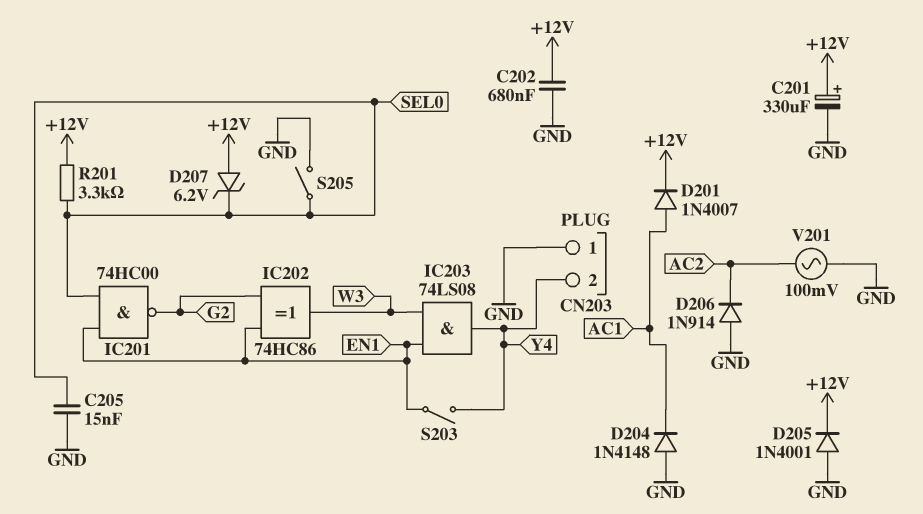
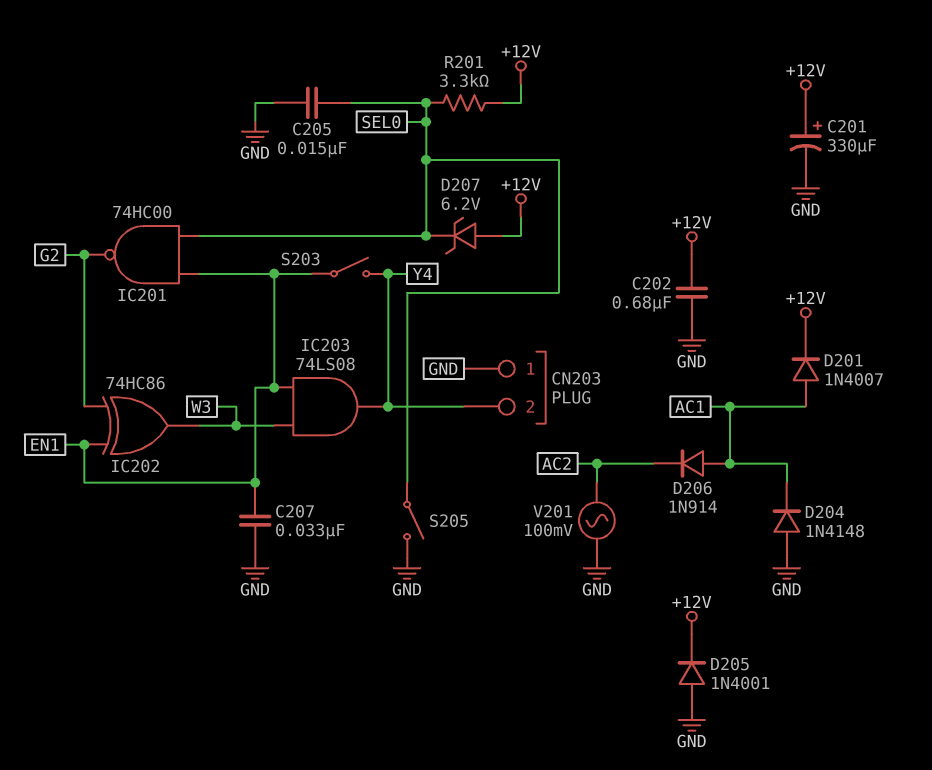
C207: none -> 33nF (EN1, GND)
D206: diode 1N914 (A GND, K AC2) -> diode 1N914 (A AC1, K AC2)

